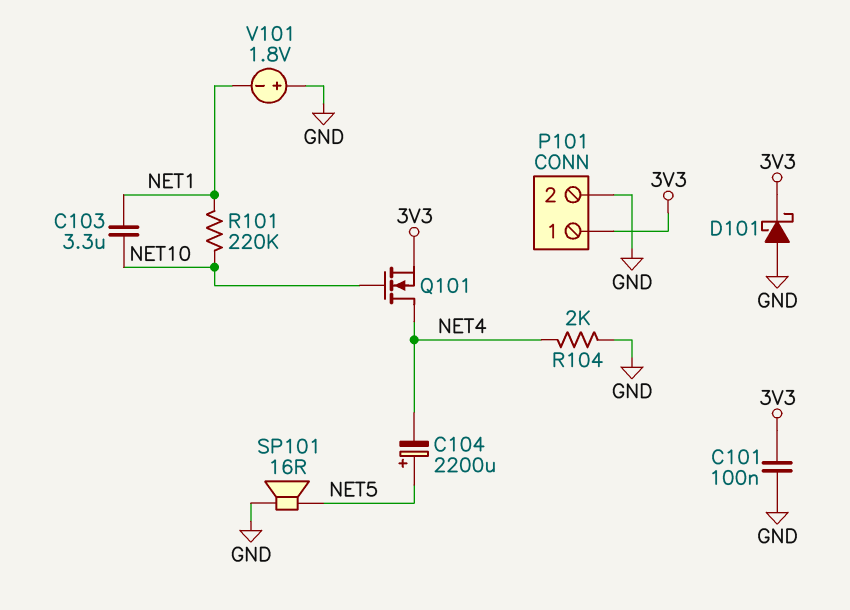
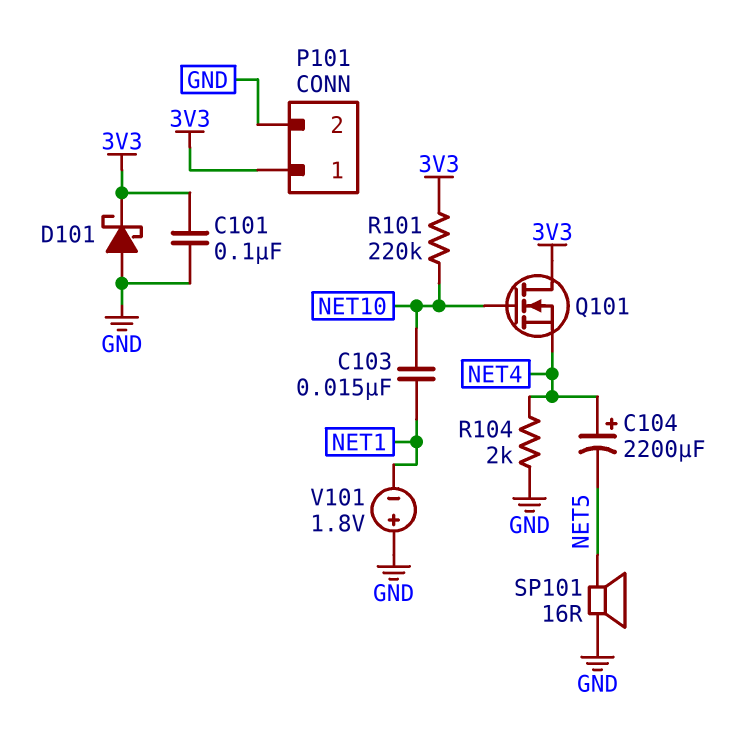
C103: 3.3uF (NET1, NET10) -> 15nF (NET1, NET10)
C104: 2200uF (plus NET5, minus NET4) -> 2200uF (plus NET4, minus NET5)
Q101: NMOS (G NET10, D NET4, S 3V3) -> NMOS (G NET10, D 3V3, S NET4)
R101: 220k (NET1, NET10) -> 220k (3V3, NET10)

